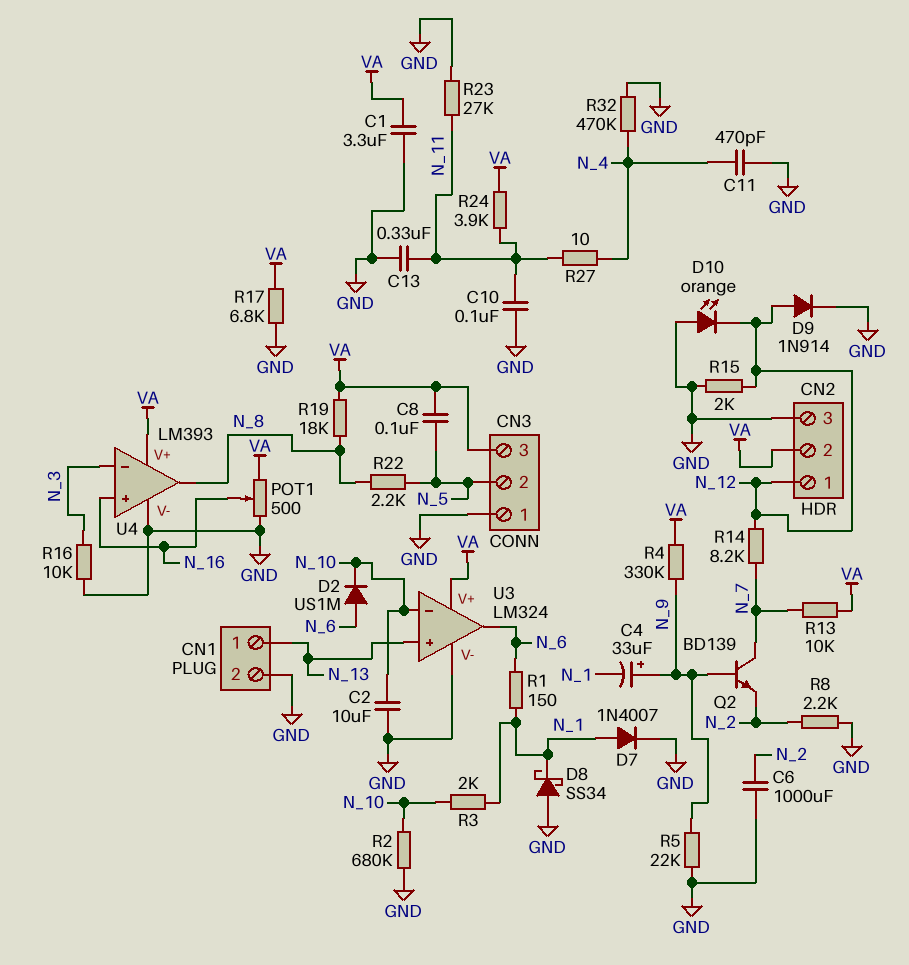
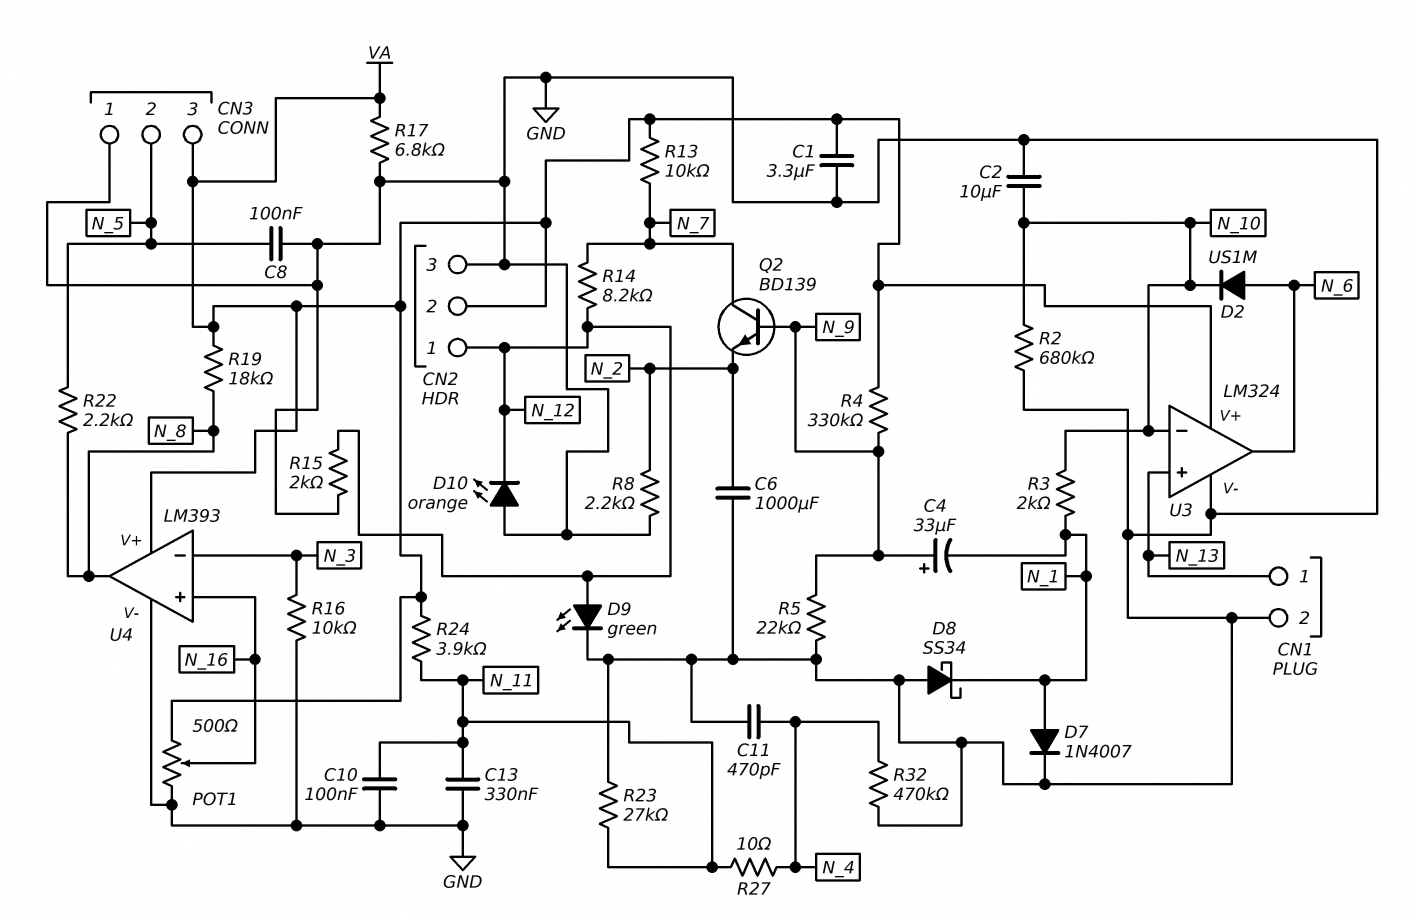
C8: 100nF (N_5, VA) -> 100nF (GND, N_5)
D9: diode 1N914 (A N_12, K GND) -> LED green (A N_12, K GND)
R1: 150 (N_1, N_6) -> none

